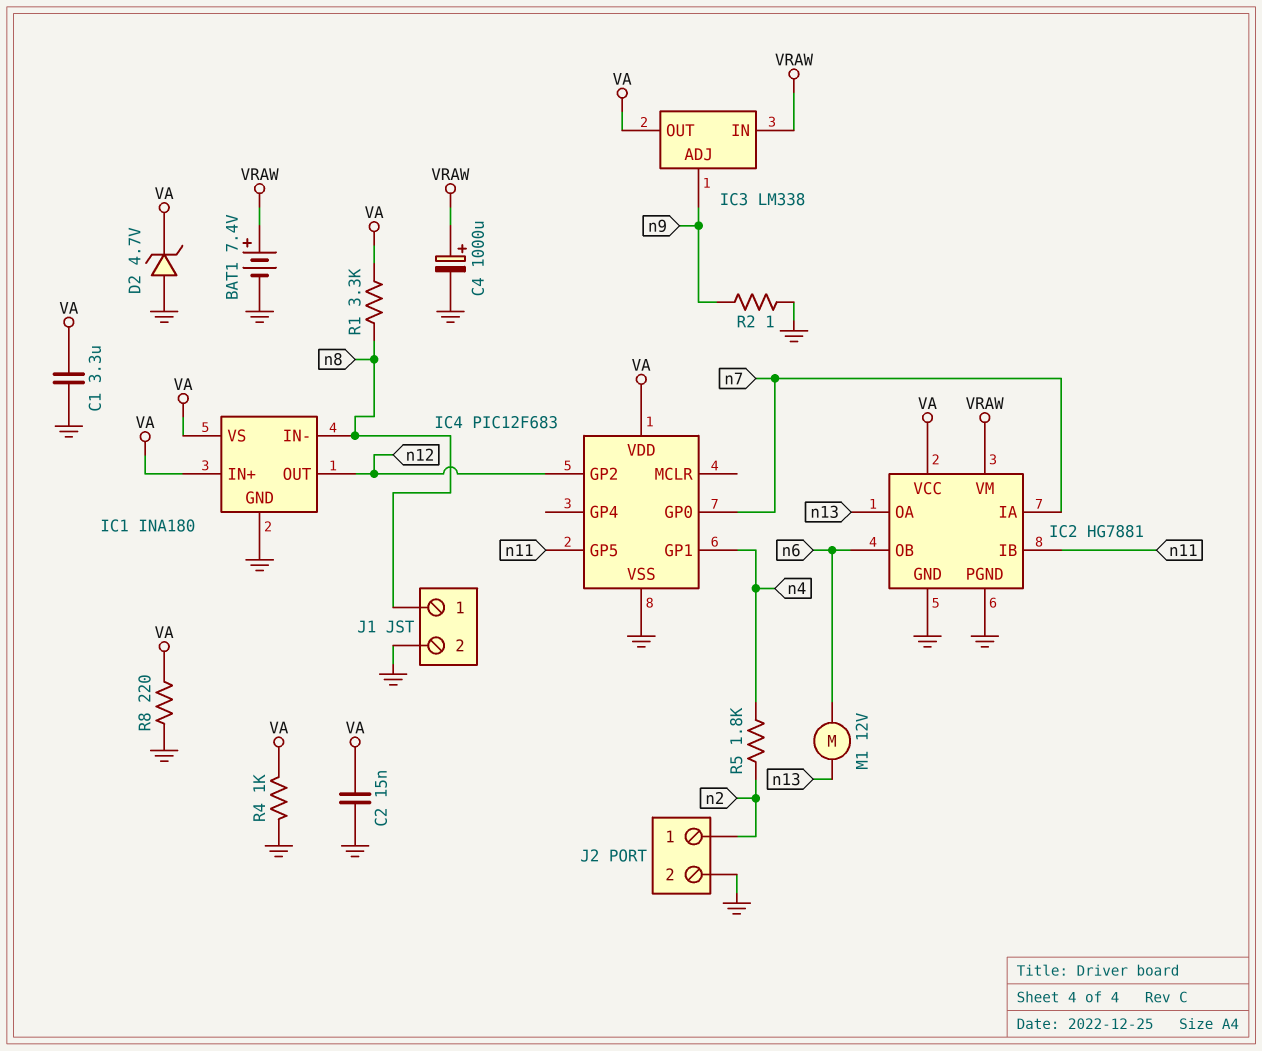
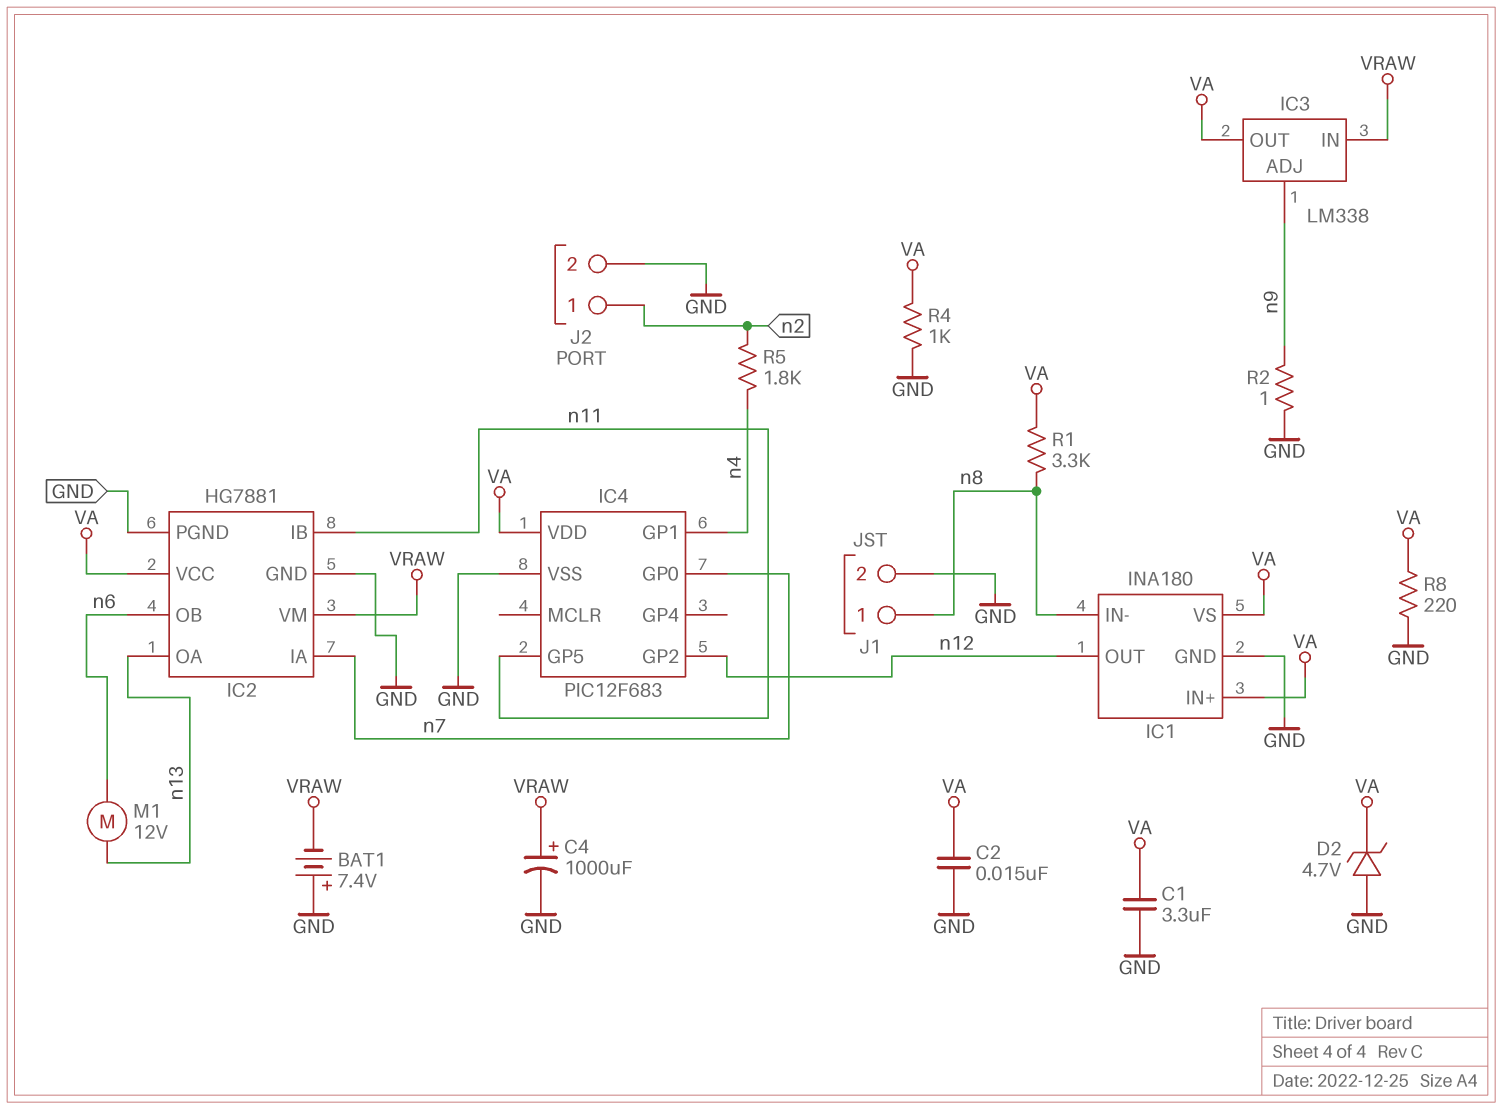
BAT1: 7.4V (plus VRAW, minus GND) -> 7.4V (plus GND, minus VRAW)

